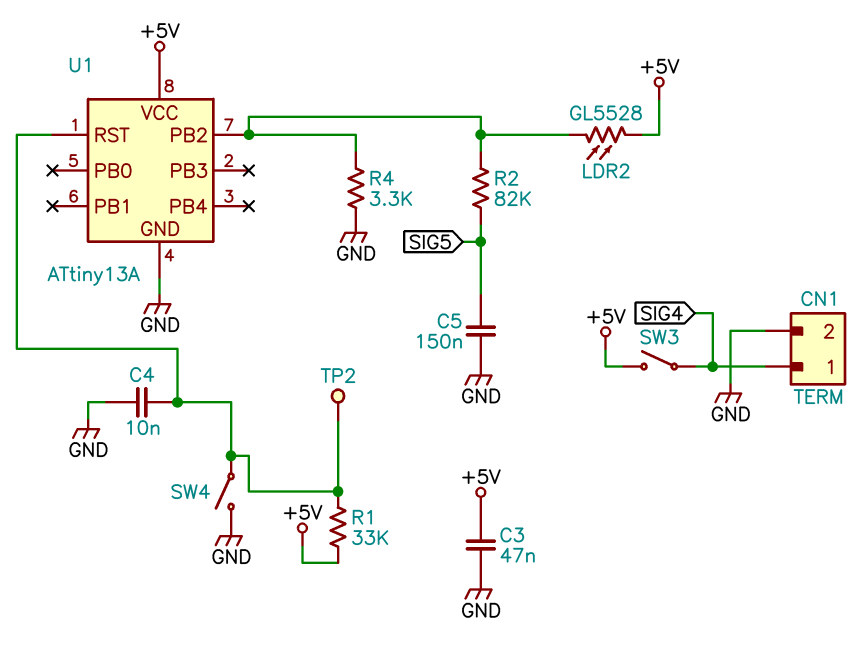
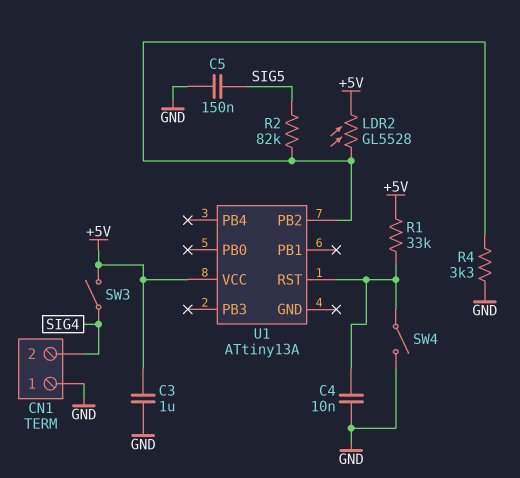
C3: 47nF (+5V, GND) -> 1uF (+5V, GND)
CN1 pin 1: SIG4 -> GND
CN1 pin 2: GND -> SIG4
TP2: test point (U1/RST) -> none
U1 pin GND: GND -> none

